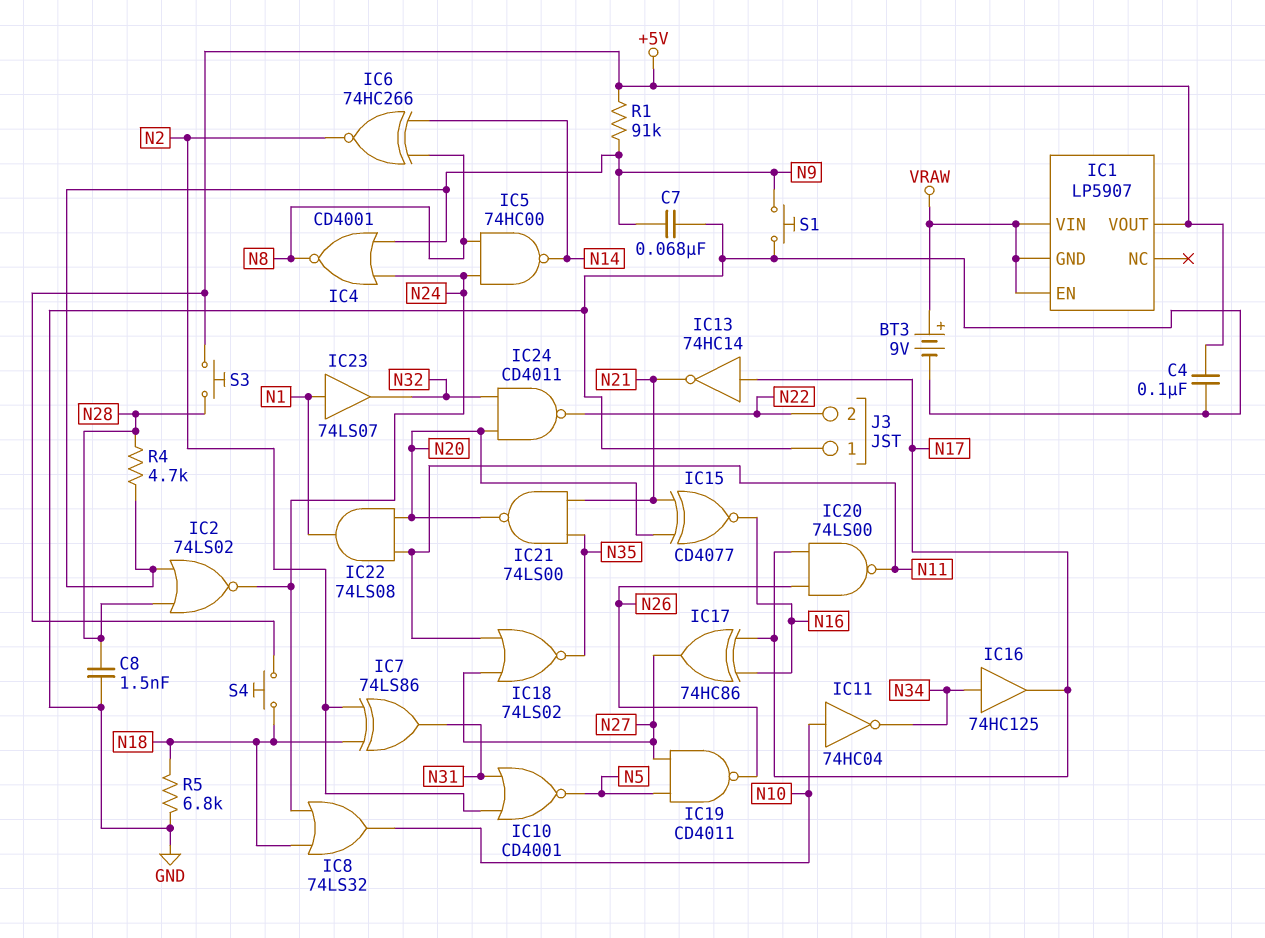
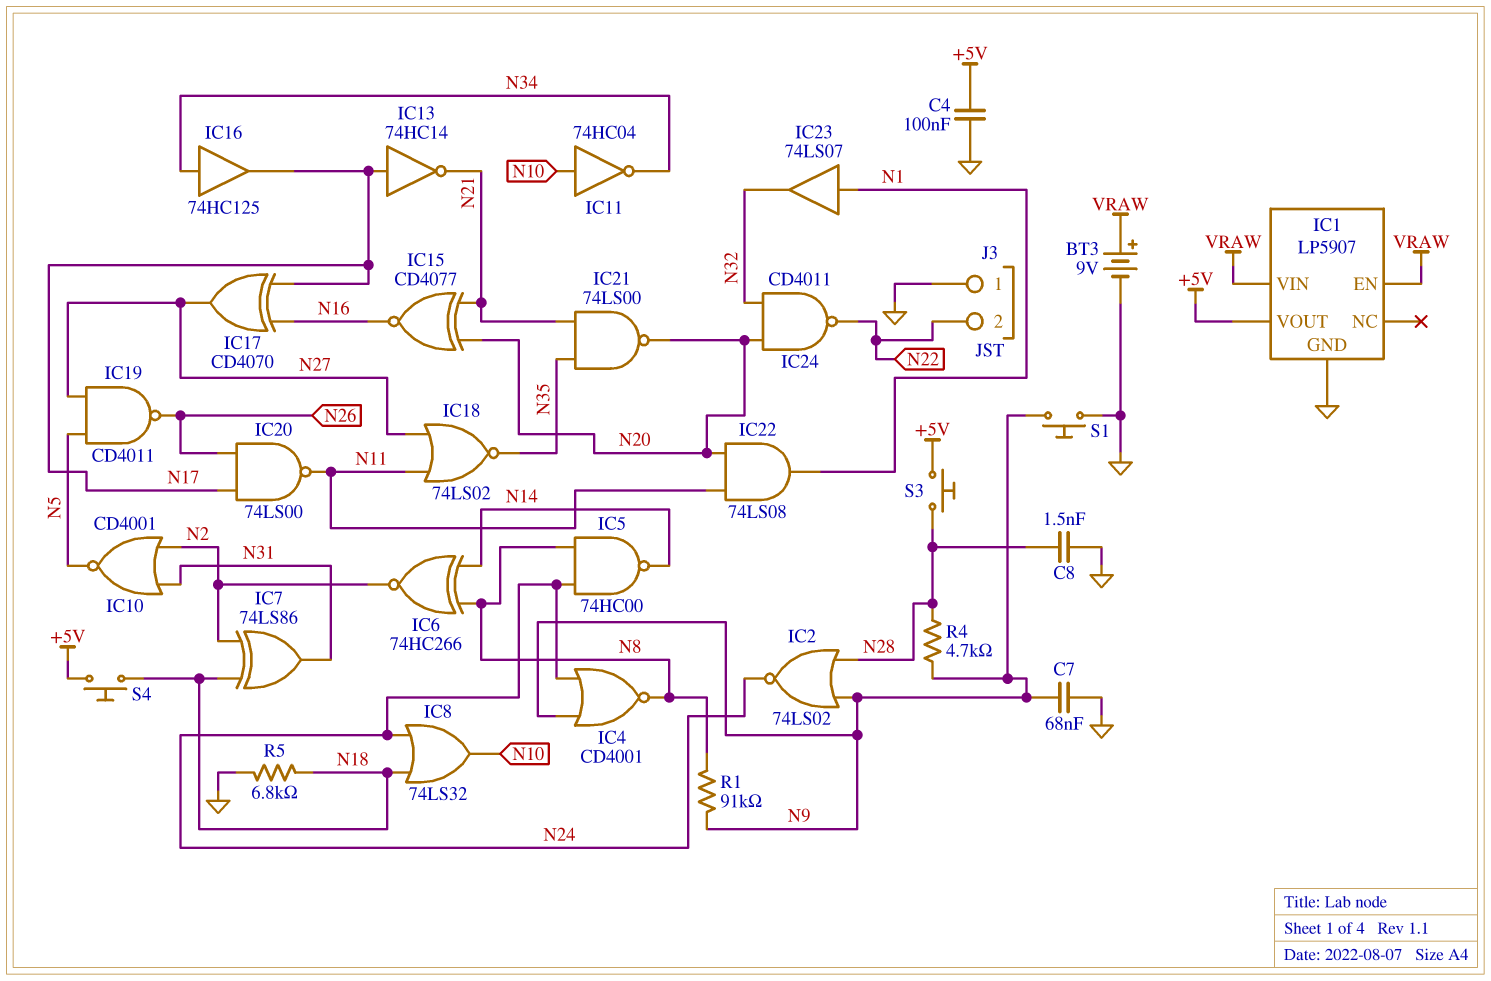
IC1 pin GND: VRAW -> GND
IC17: XOR 74HC86 (in N16, in N17, out N27) -> XOR CD4070 (in N16, in N17, out N27)
R1: 91k (+5V, N9) -> 91k (N8, N9)

